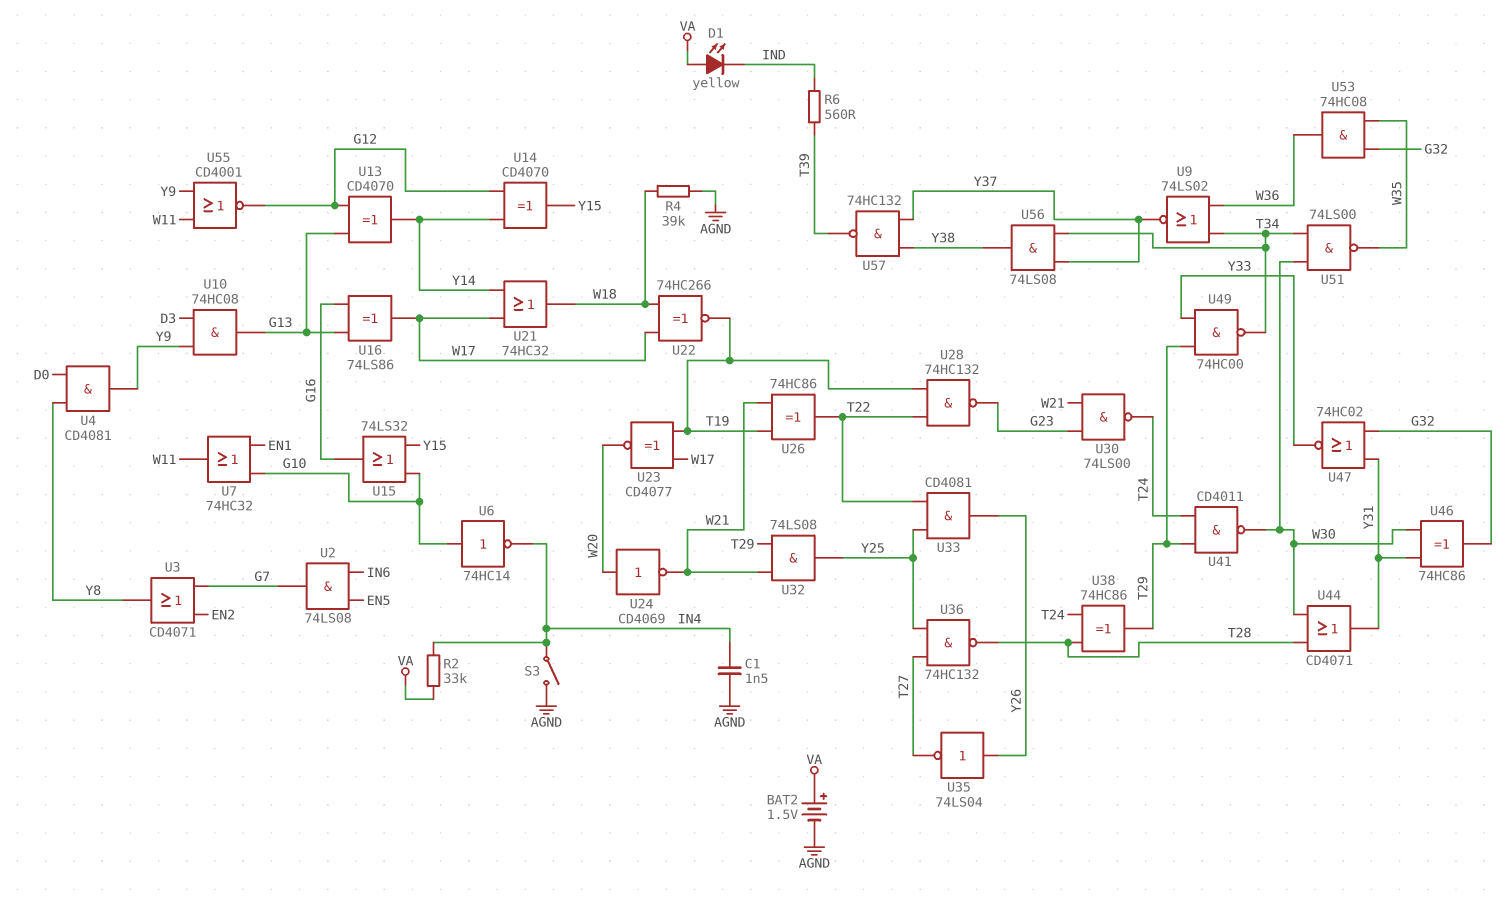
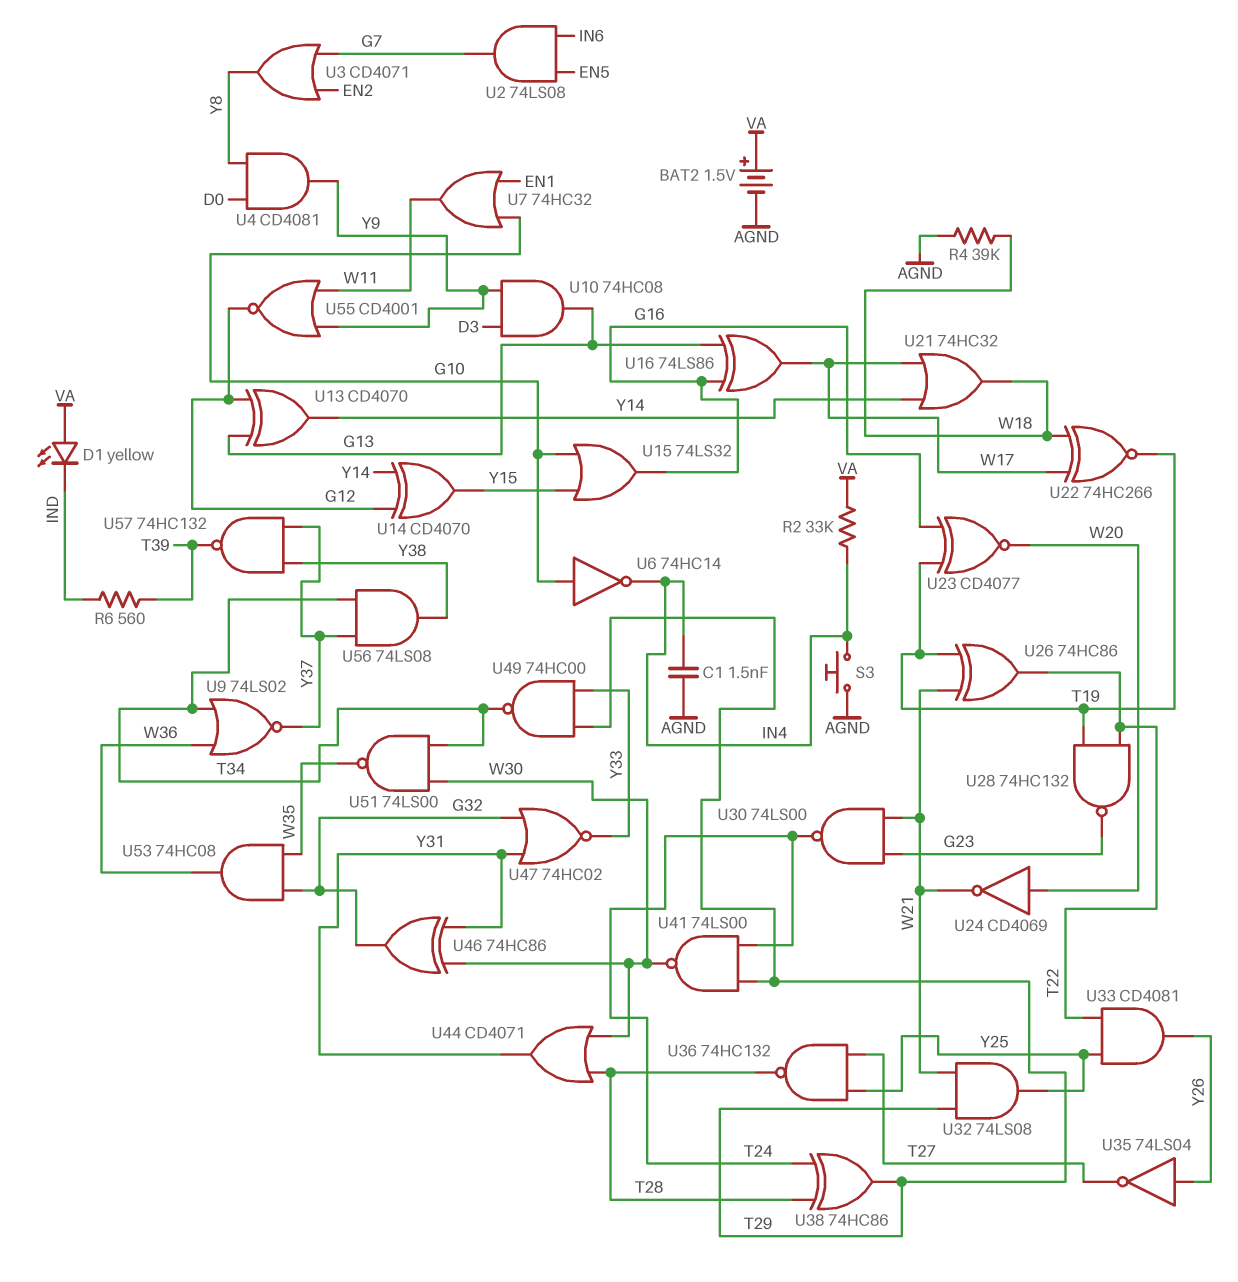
S3: switch (AGND, IN4) -> button (AGND, IN4)
U23: XNOR CD4077 (in T19, in W17, out W20) -> XNOR CD4077 (in G16, in T19, out W20)
U41: NAND CD4011 (in T24, in T29, out W30) -> NAND 74LS00 (in T24, in T29, out W30)

